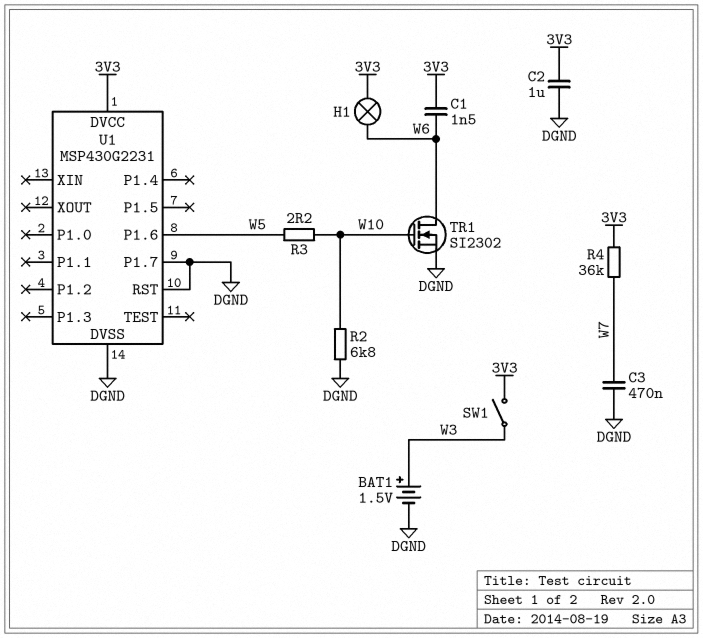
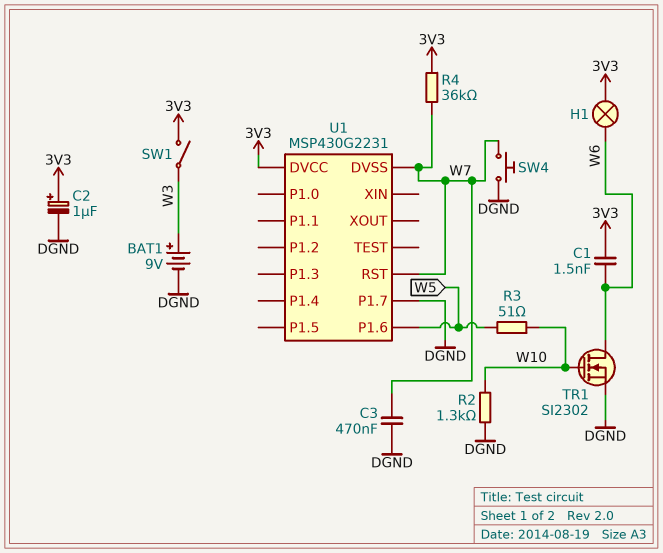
BAT1: 1.5V (plus W3, minus DGND) -> 9V (plus W3, minus DGND)
C2: 1uF (3V3, DGND) -> 1uF (plus 3V3, minus DGND)
R2: 6.8k (DGND, W10) -> 1.3k (DGND, W10)
R3: 2.2 (W5, W10) -> 51 (W5, W10)
SW4: none -> button (DGND, W7)
U1 pin DVSS: DGND -> W7
U1 pin RST: DGND -> W7

